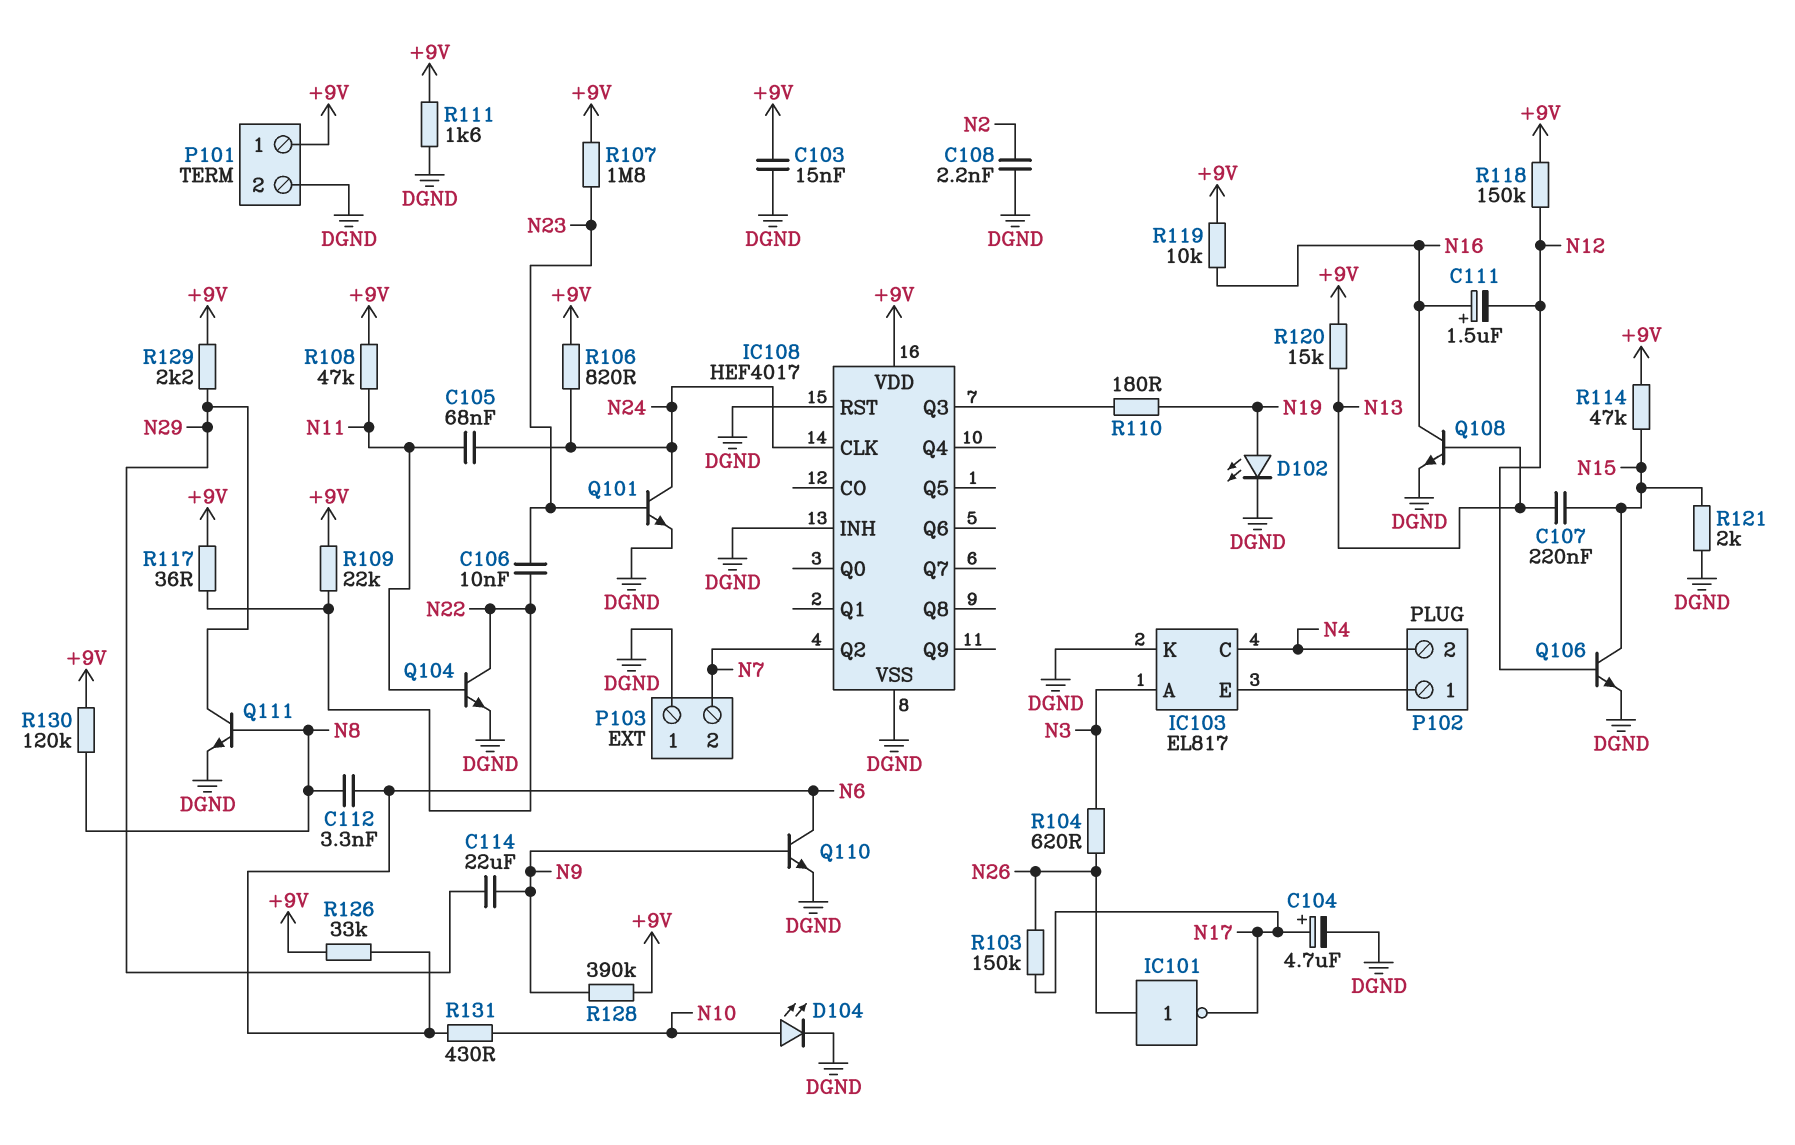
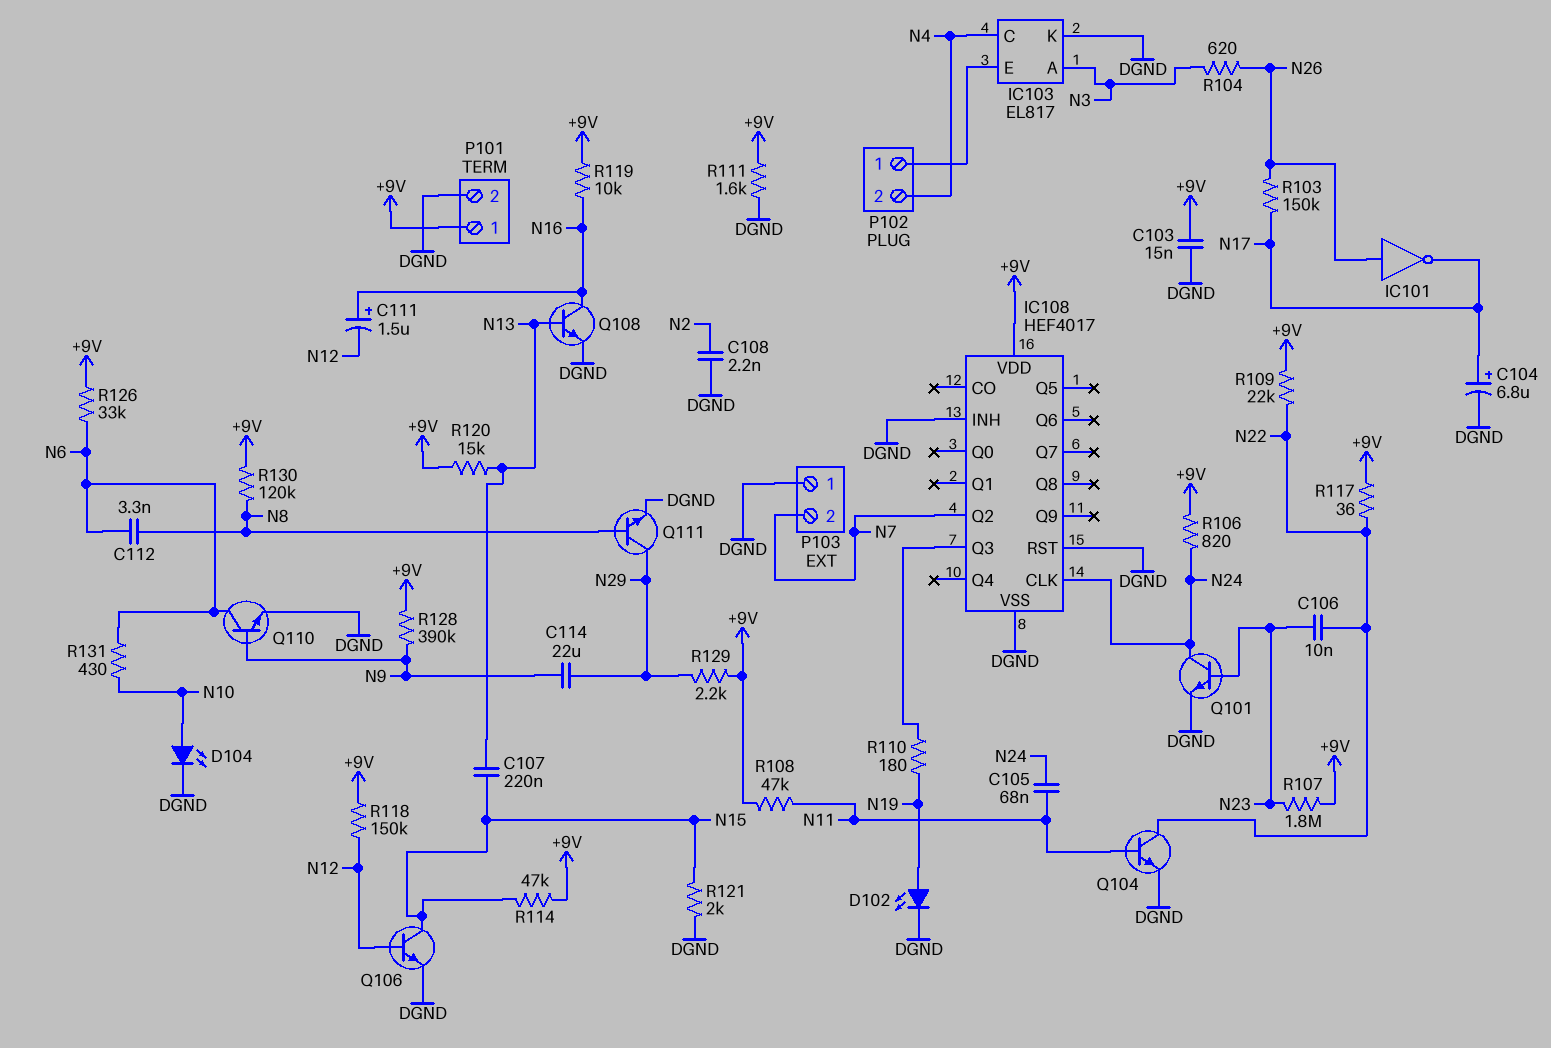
C104: 4.7uF (plus N17, minus DGND) -> 6.8uF (plus N17, minus DGND)

